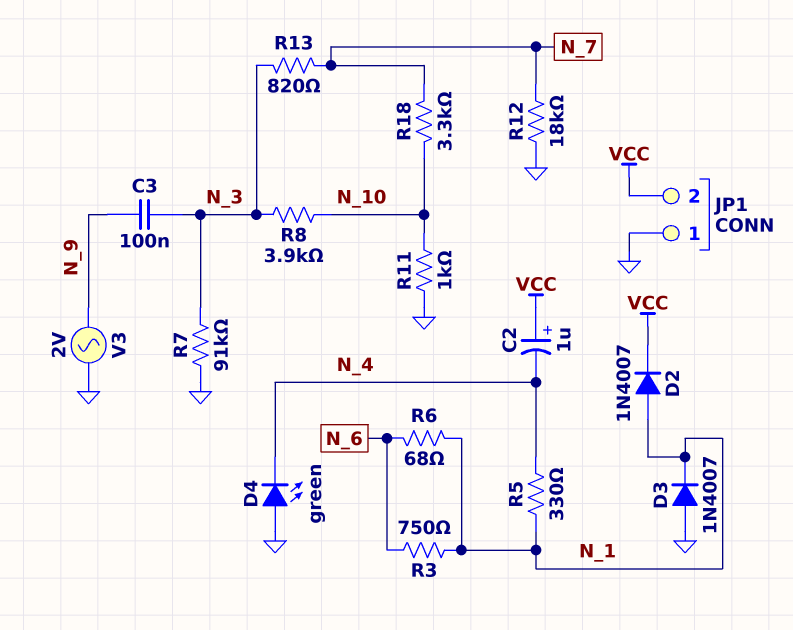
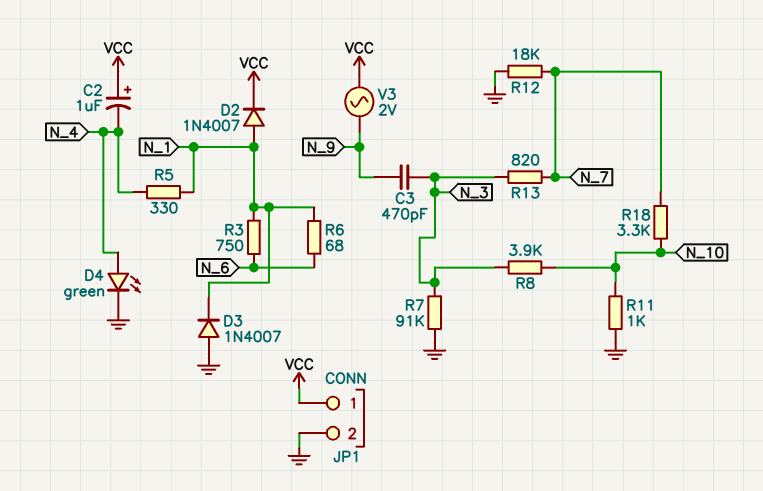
C3: 100nF (N_3, N_9) -> 470pF (N_3, N_9)
D4: LED green (A GND, K N_4) -> LED green (A N_4, K GND)
JP1 pin 1: GND -> VCC
JP1 pin 2: VCC -> GND
V3: AC 2V (GND, N_9) -> AC 2V (N_9, VCC)

